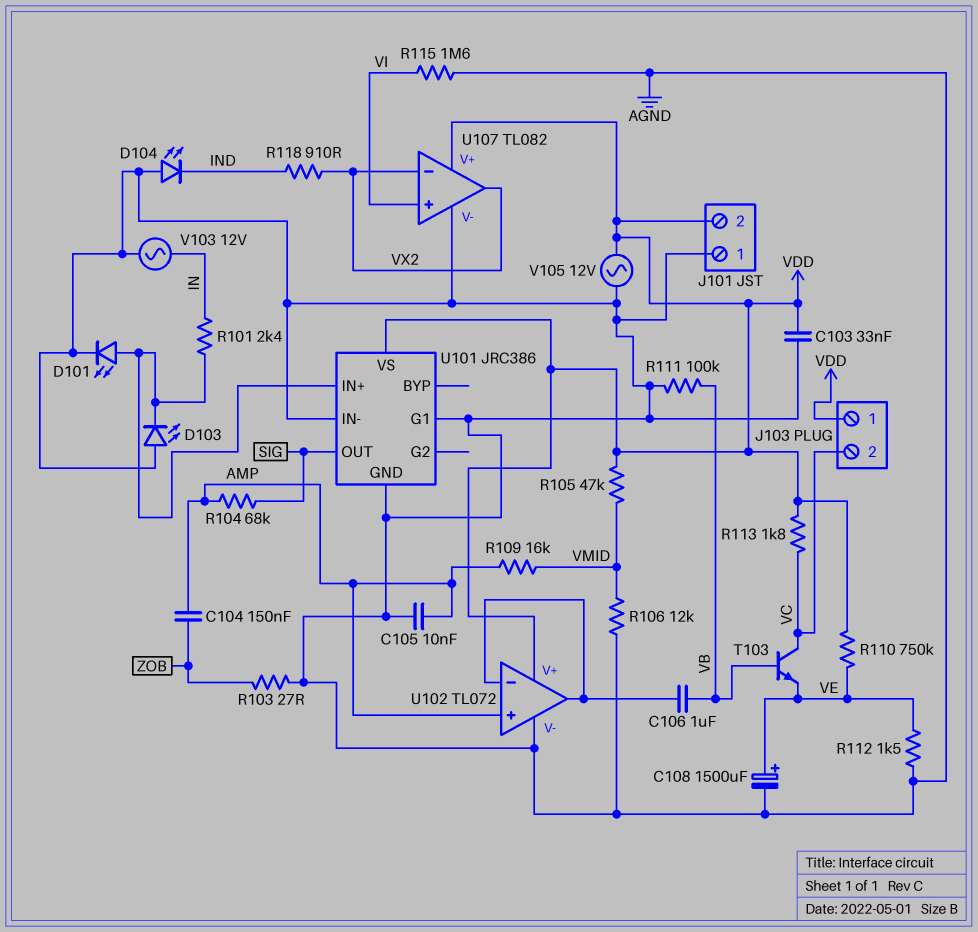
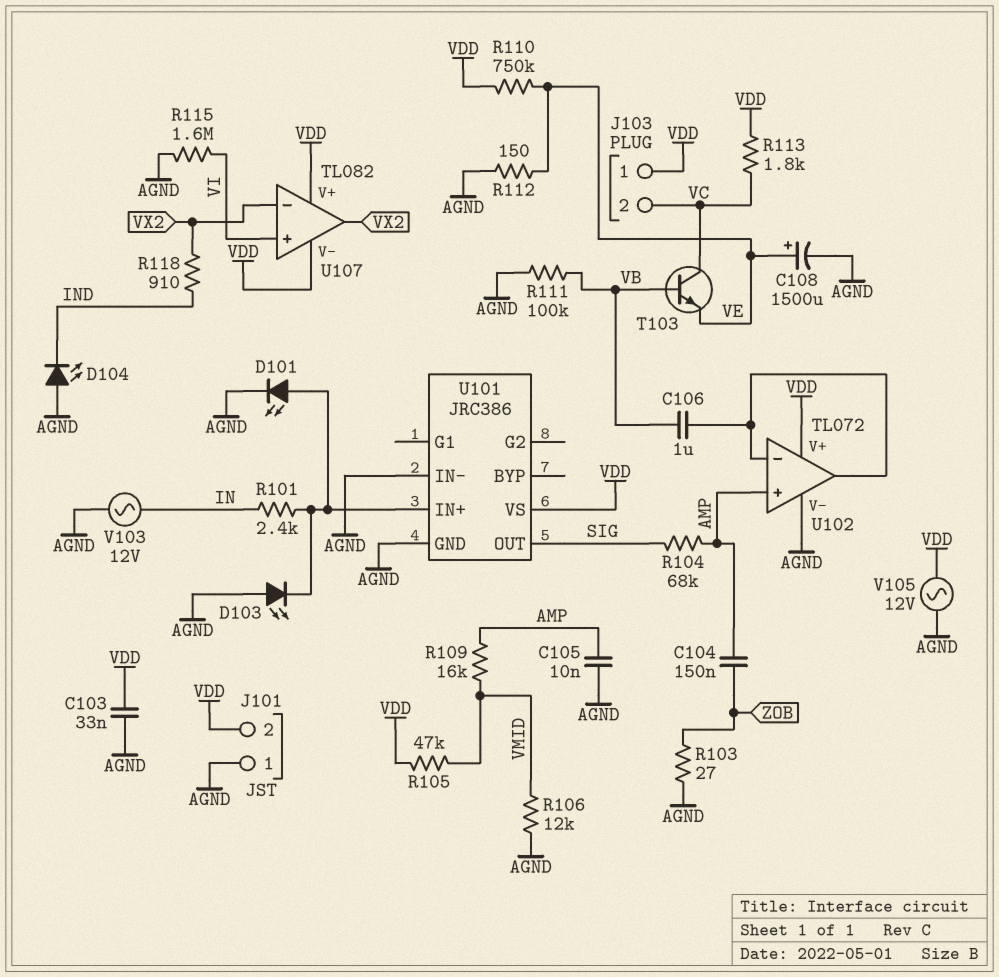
R112: 1.5k (AGND, VE) -> 150 (AGND, VE)
U101 pin G1: AGND -> none
U107 pin V-: AGND -> VDD

